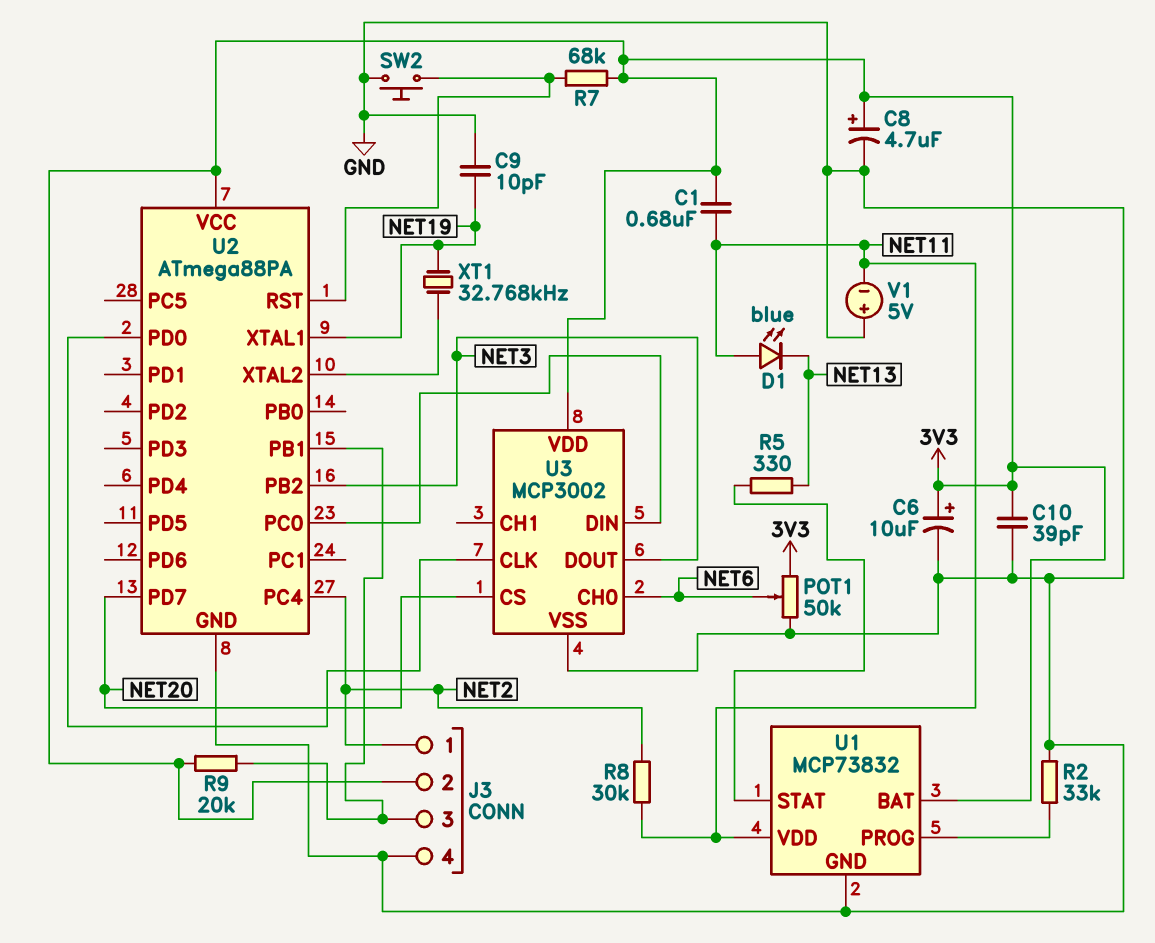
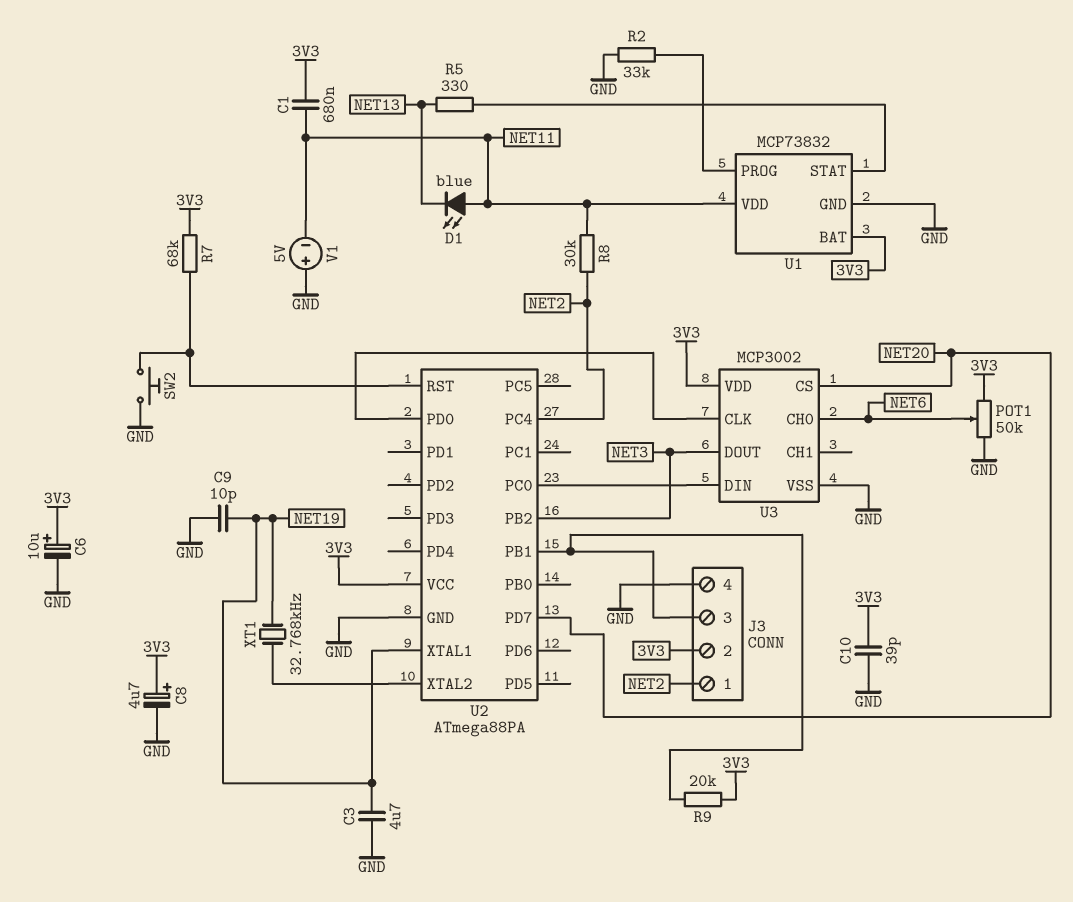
C3: none -> 4.7uF (GND, NET19)

